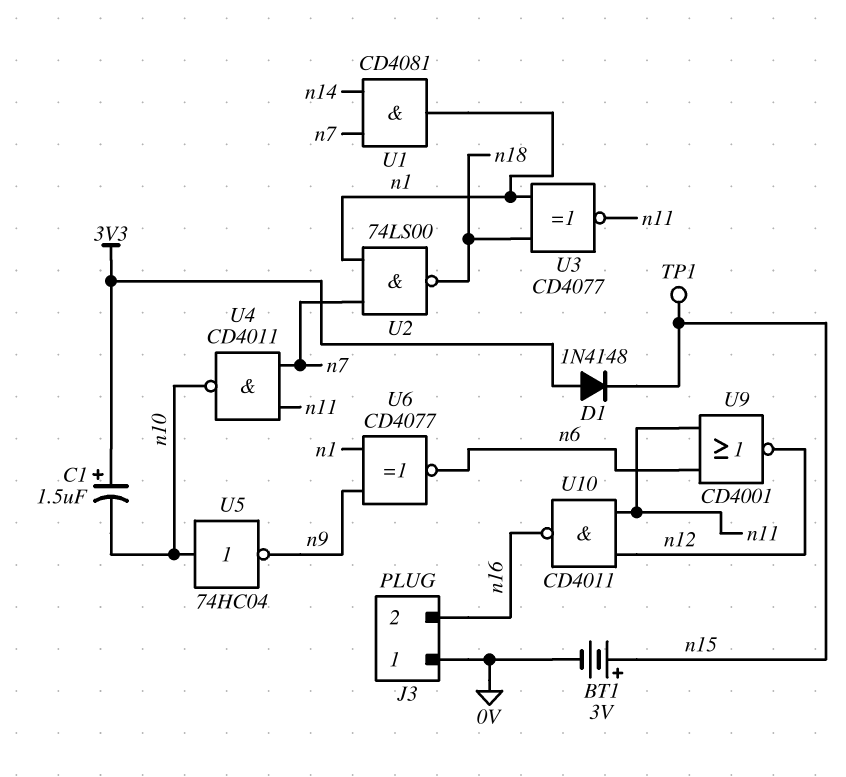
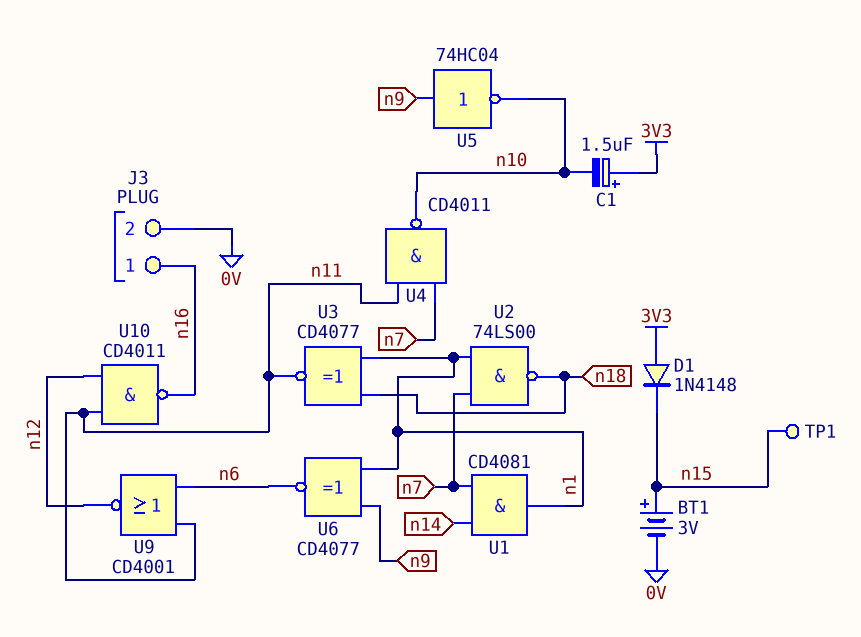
J3 pin 1: 0V -> n16
J3 pin 2: n16 -> 0V
U5: NOT 74HC04 (in n10, out n9) -> NOT 74HC04 (in n9, out n10)

